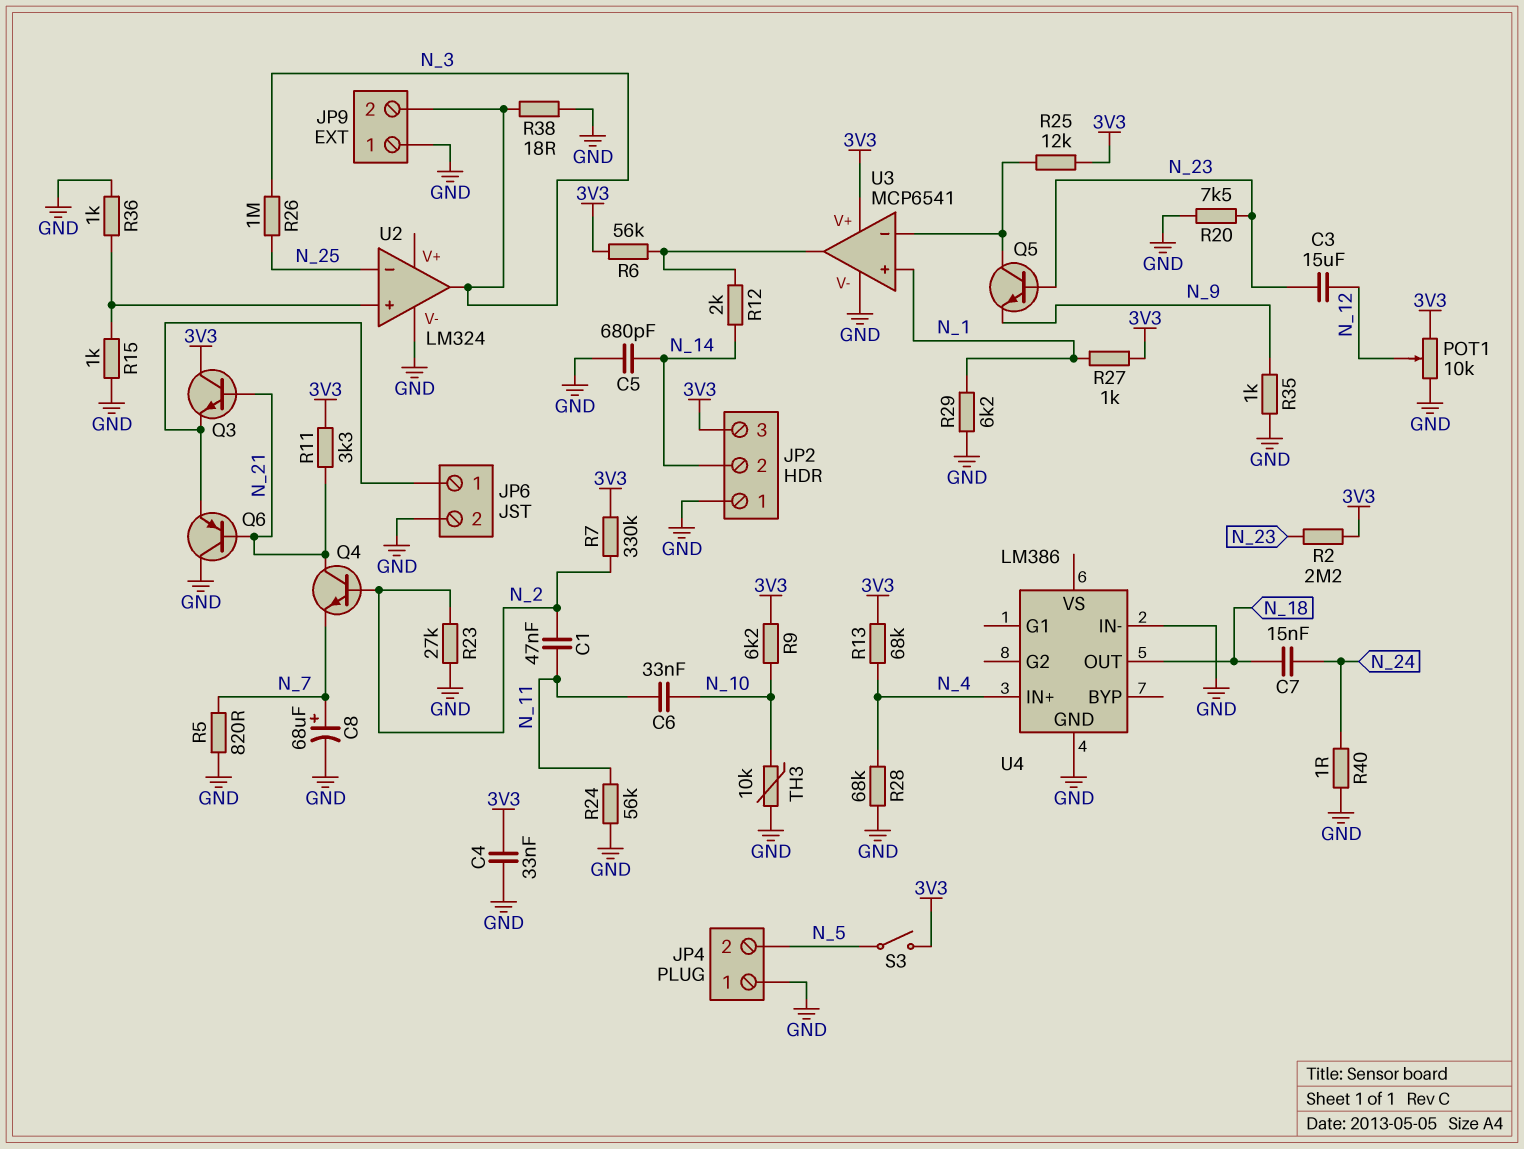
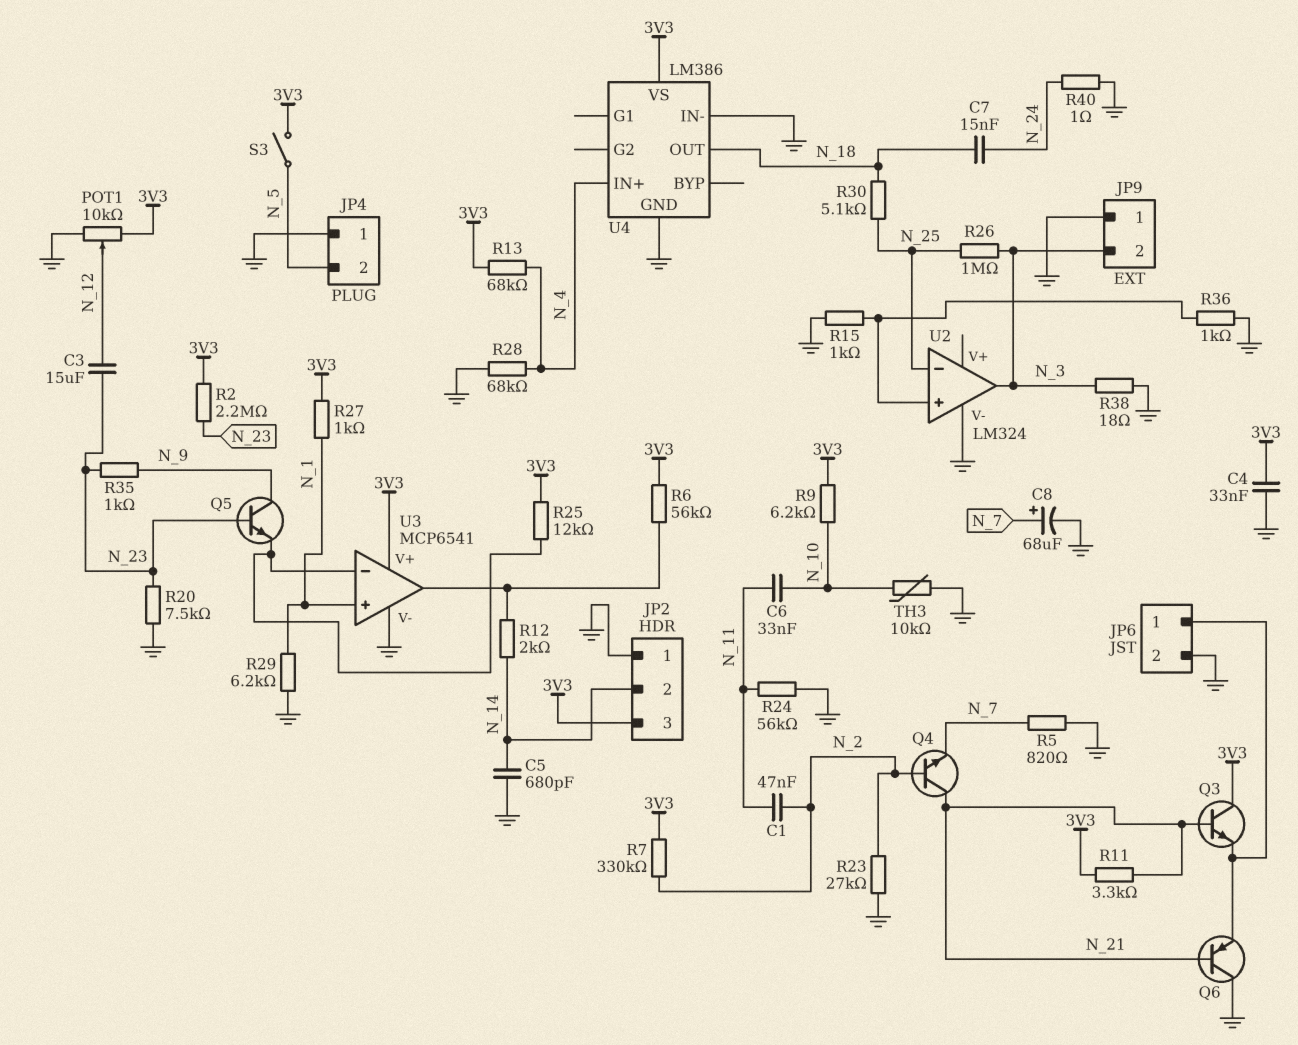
Q5: NPN (B N_23, C U3/in-, E N_9) -> NPN (B N_23, C N_9, E U3/in-)
R30: none -> 5.1k (N_18, N_25)
R35: 1k (GND, N_9) -> 1k (N_9, N_23)
U4 pin VS: none -> 3V3

